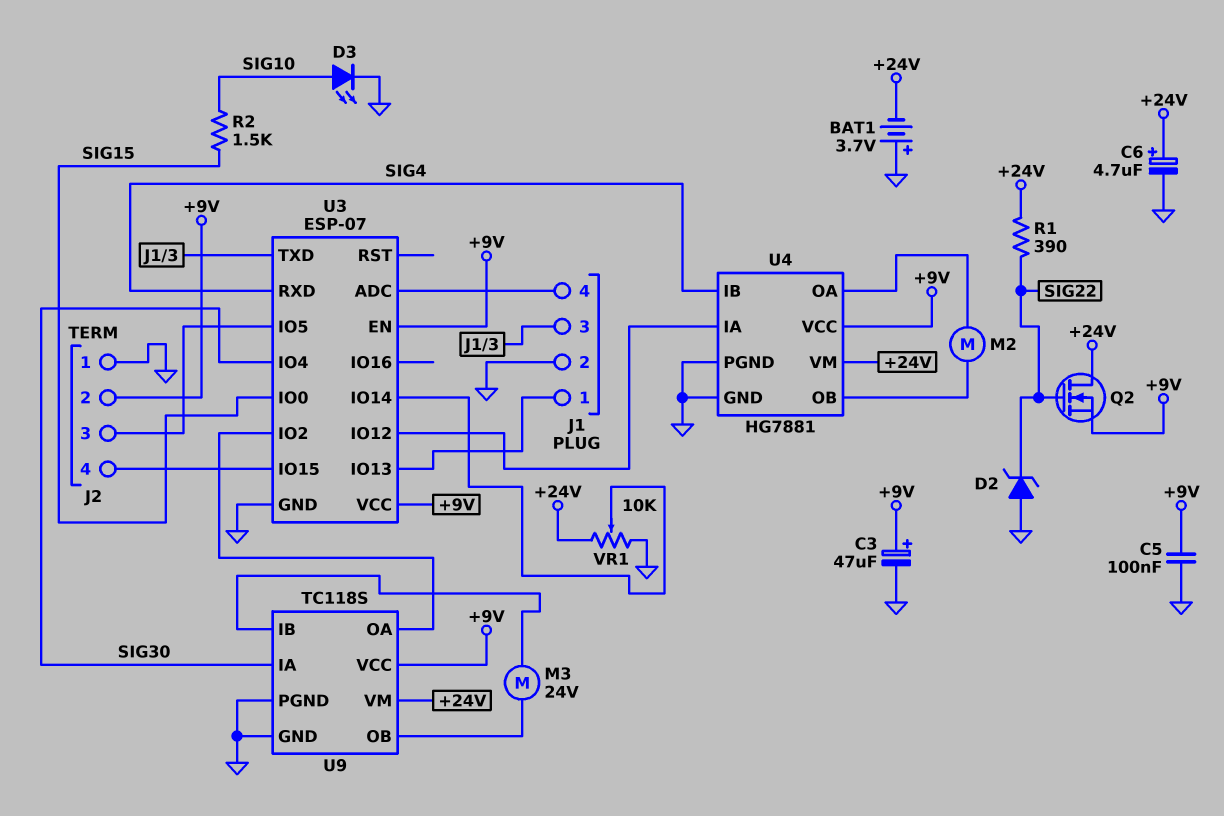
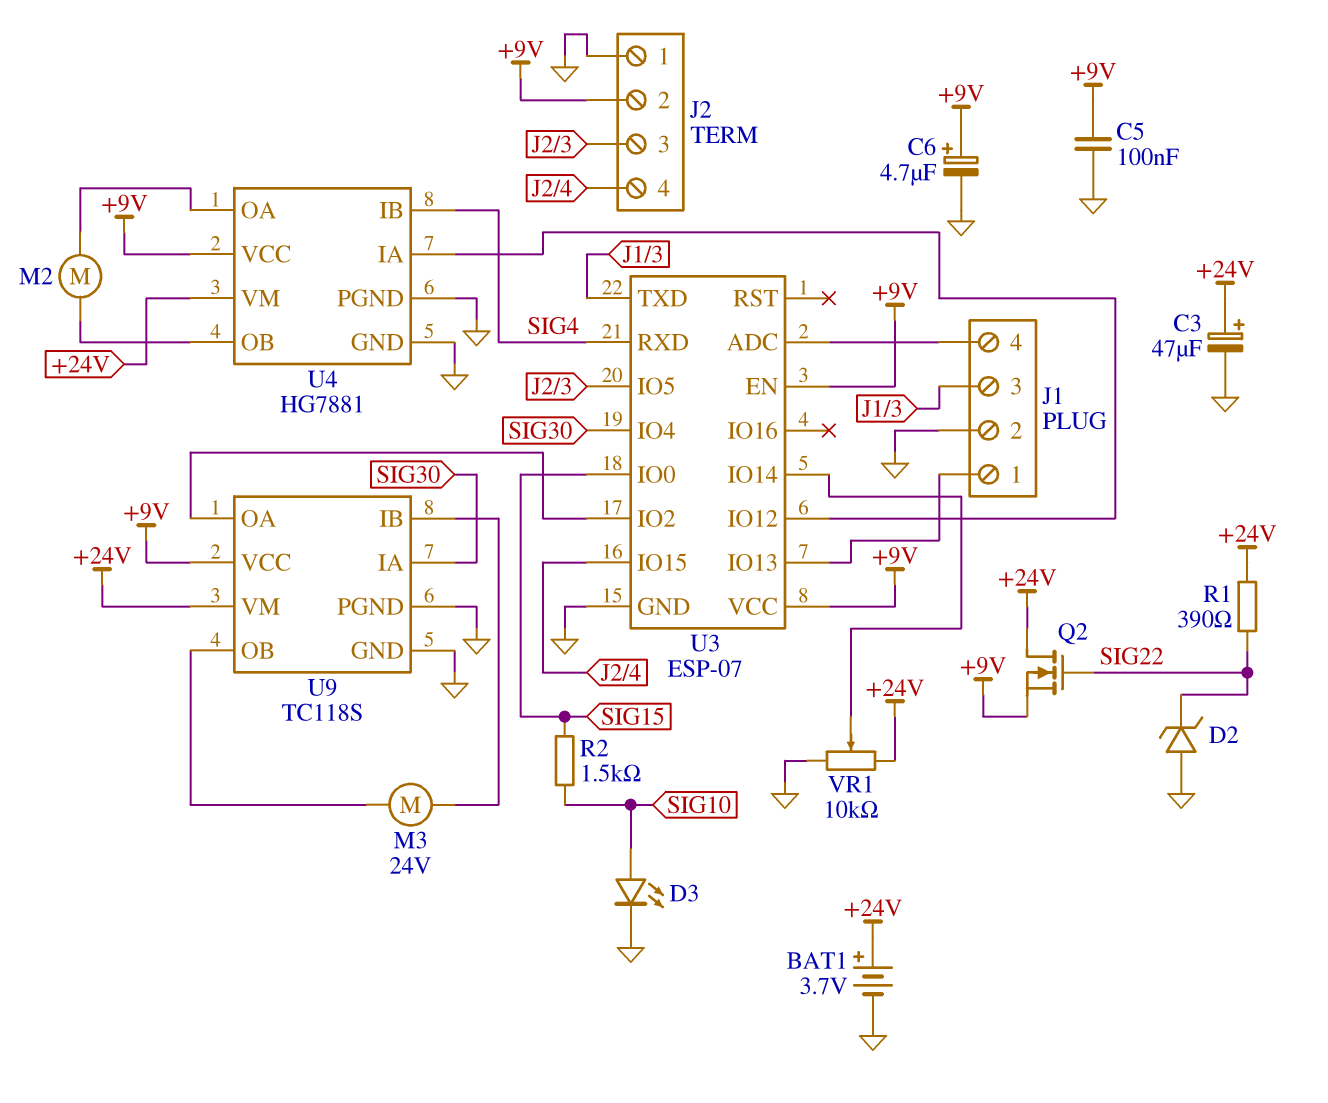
BAT1: 3.7V (plus GND, minus +24V) -> 3.7V (plus +24V, minus GND)
C3: 47uF (plus +9V, minus GND) -> 47uF (plus +24V, minus GND)
C6: 4.7uF (plus +24V, minus GND) -> 4.7uF (plus +9V, minus GND)

